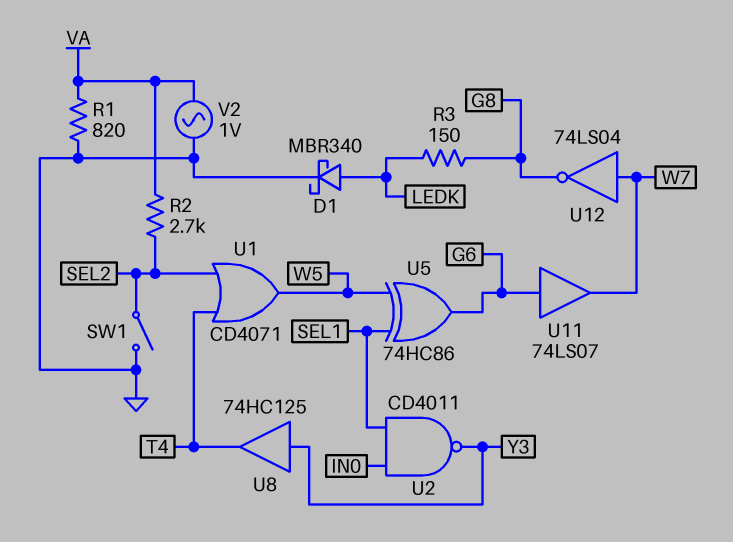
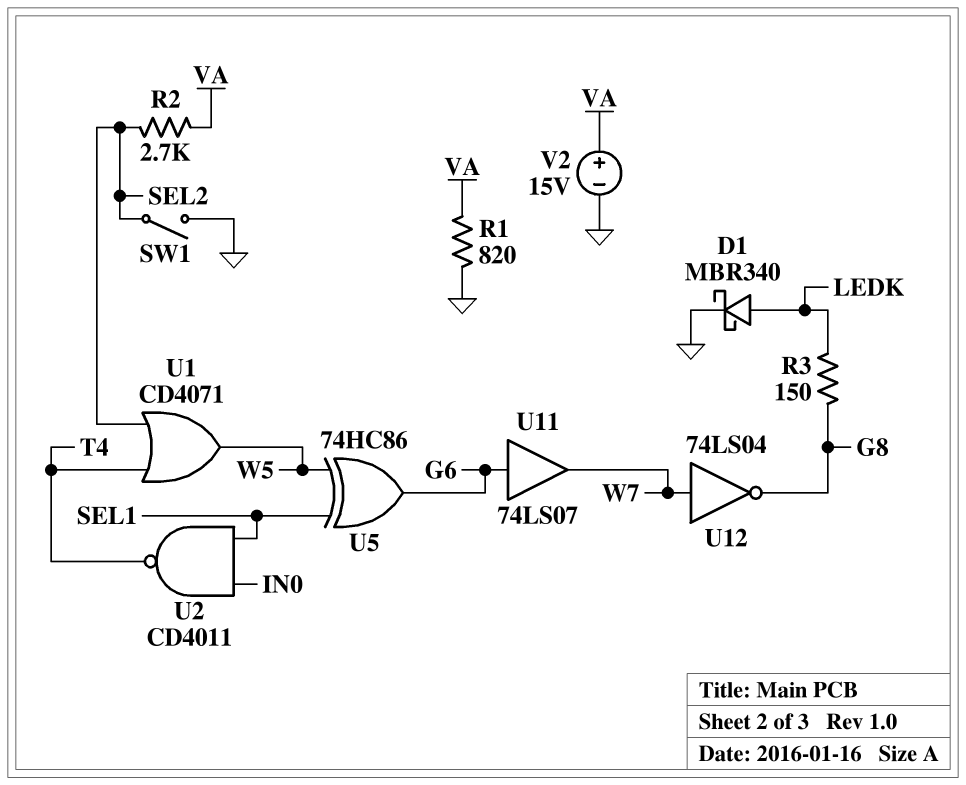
U2: NAND CD4011 (in IN0, in SEL1, out Y3) -> NAND CD4011 (in IN0, in SEL1, out T4)
U8: buffer 74HC125 (in Y3, out T4) -> none
V2: AC 1V (GND, VA) -> 15V (plus VA, minus GND)

